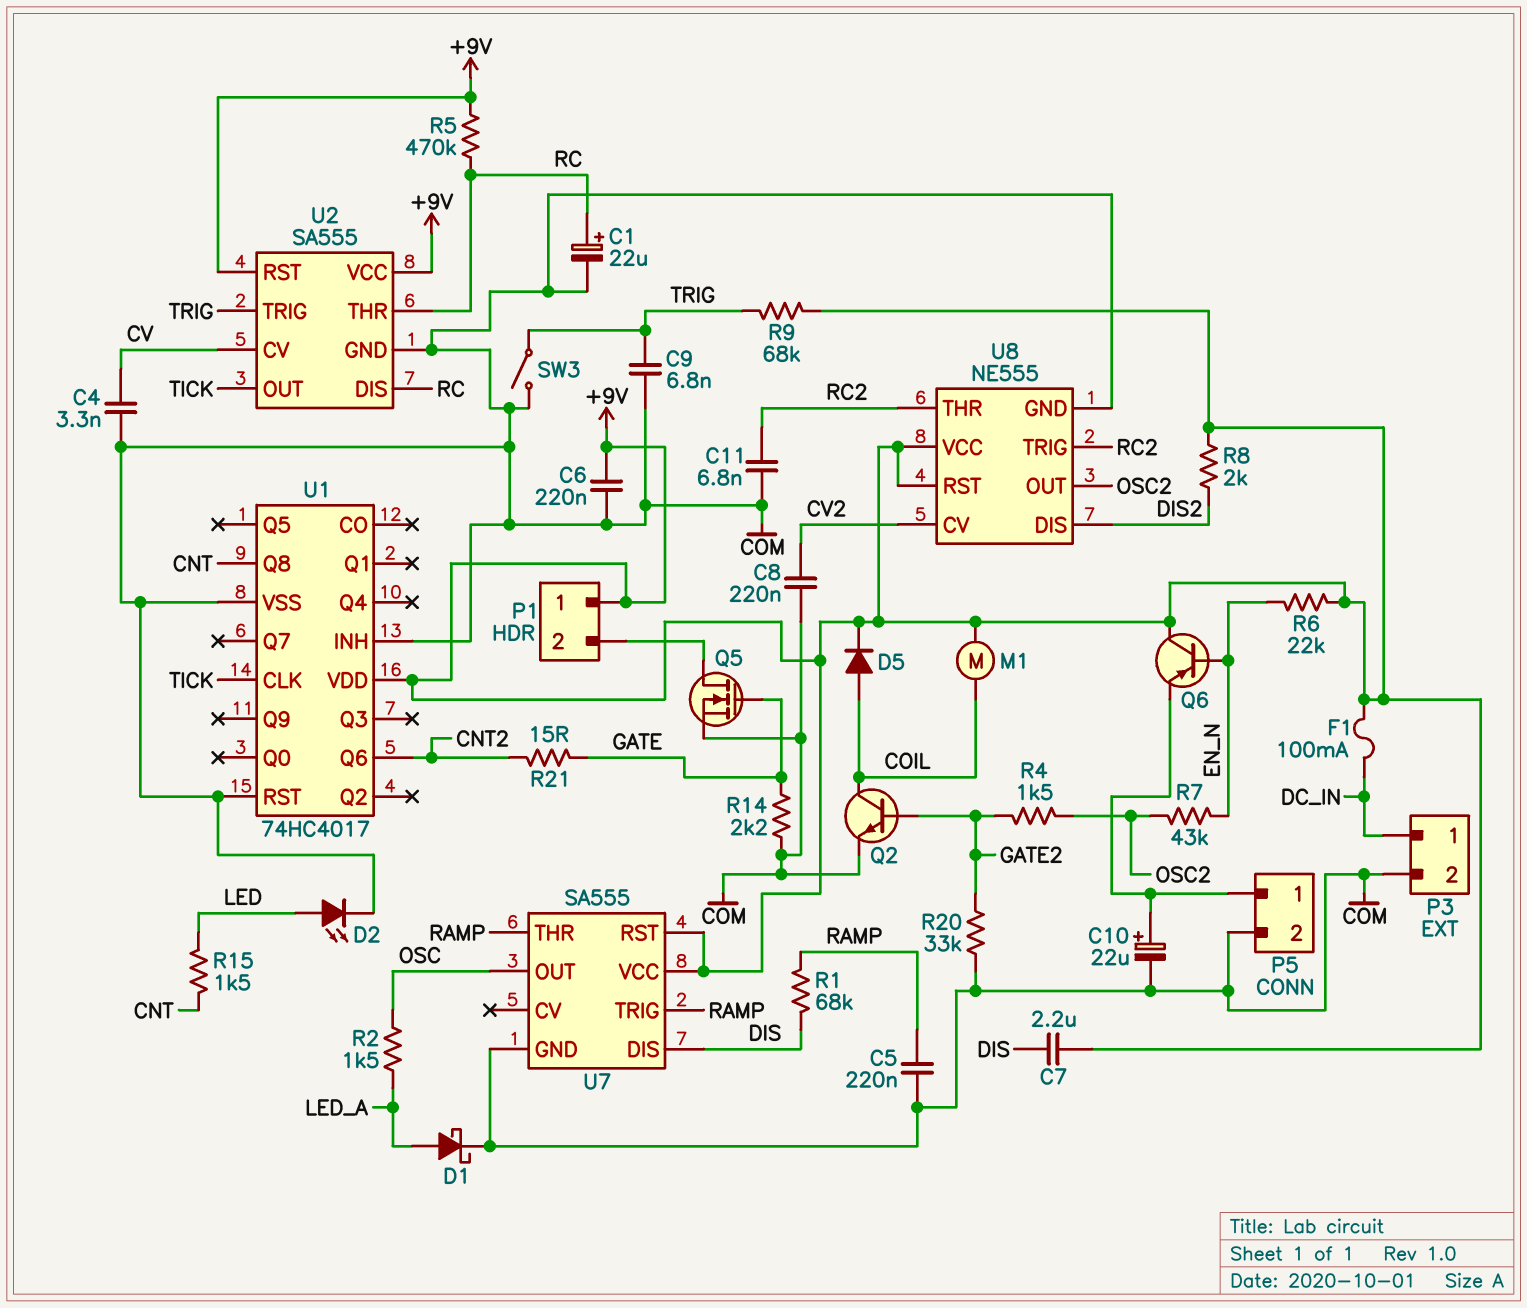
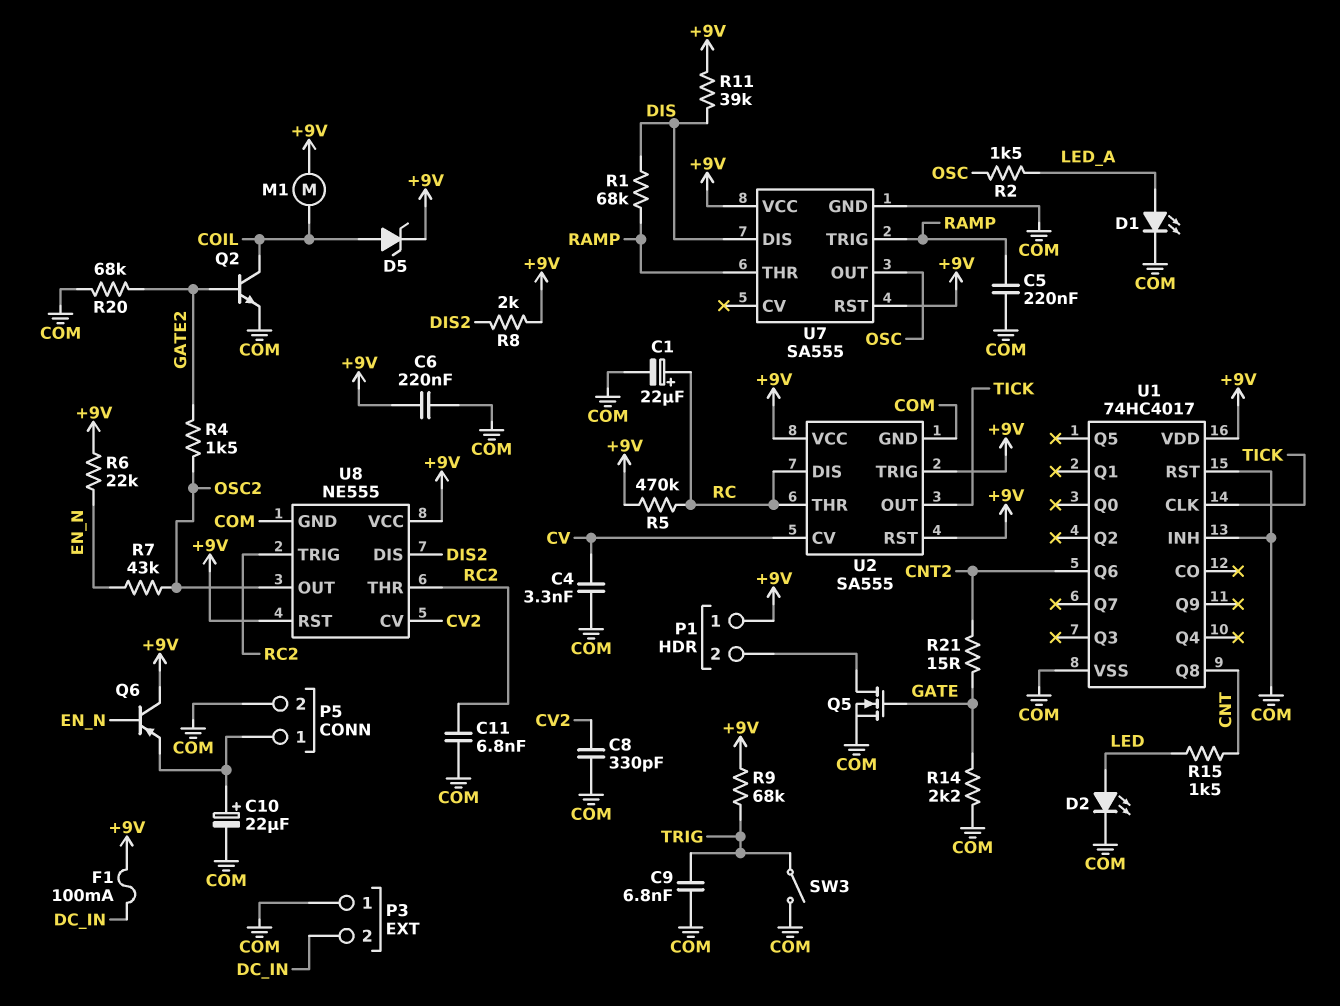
C7: 2.2uF (+9V, DIS) -> none
C8: 220nF (COM, CV2) -> 330pF (COM, CV2)
D1: schottky (A LED_A, K COM) -> LED (A LED_A, K COM)
D5: diode (A COIL, K +9V) -> zener (A COIL, K +9V)
P3 pin 1: DC_IN -> COM
P3 pin 2: COM -> DC_IN
R11: none -> 39k (+9V, DIS)
R20: 33k (COM, GATE2) -> 68k (COM, GATE2)
U2 pin TRIG: TRIG -> +9V

